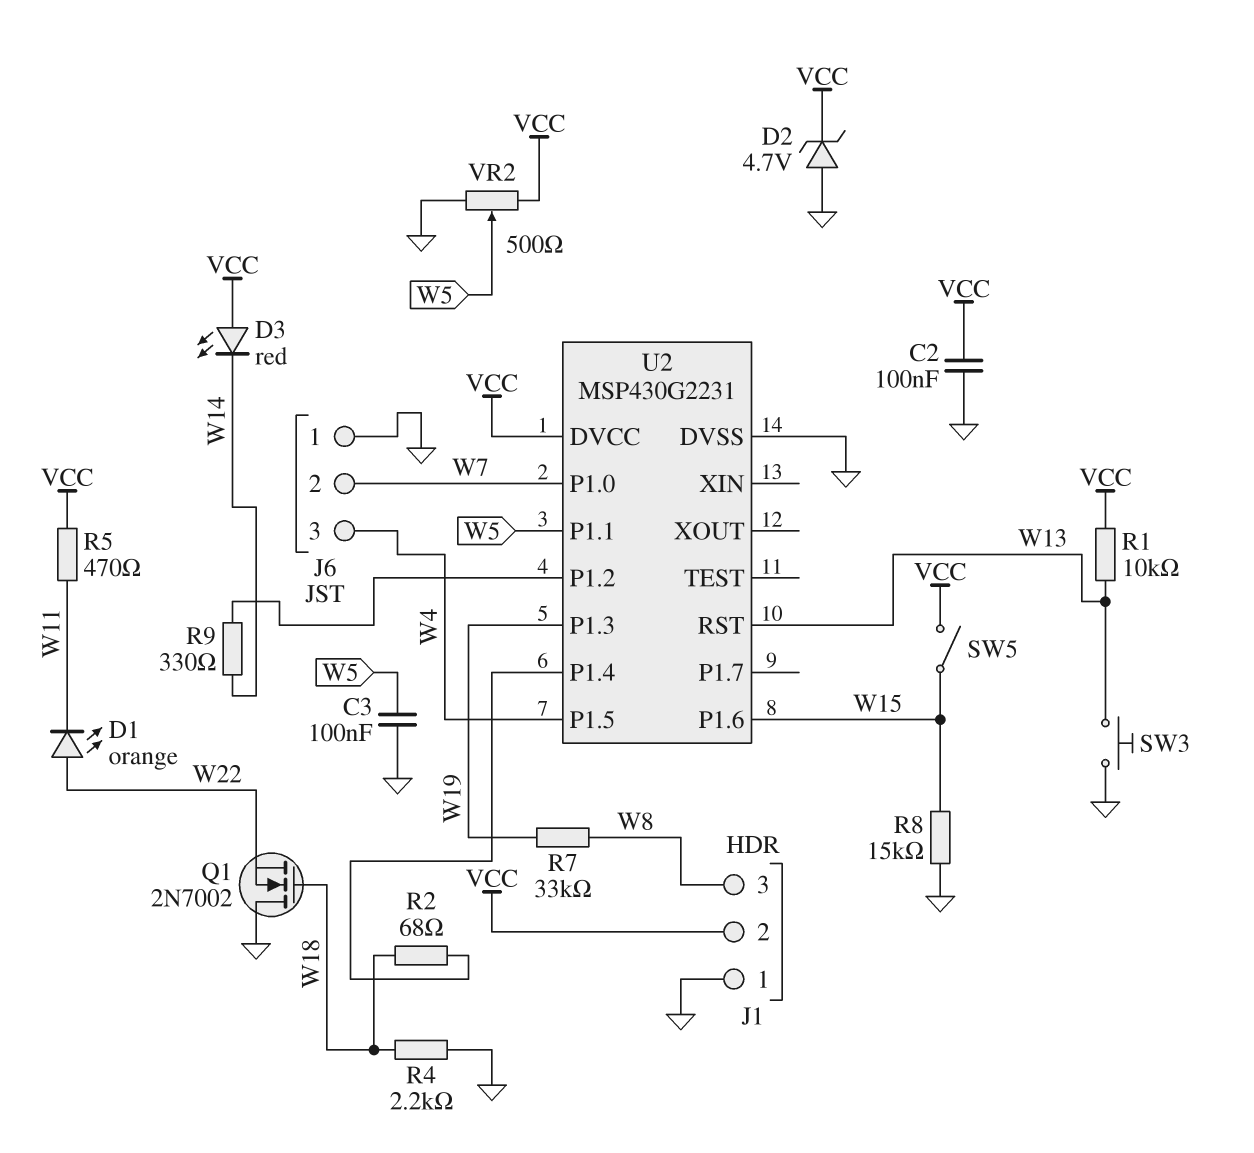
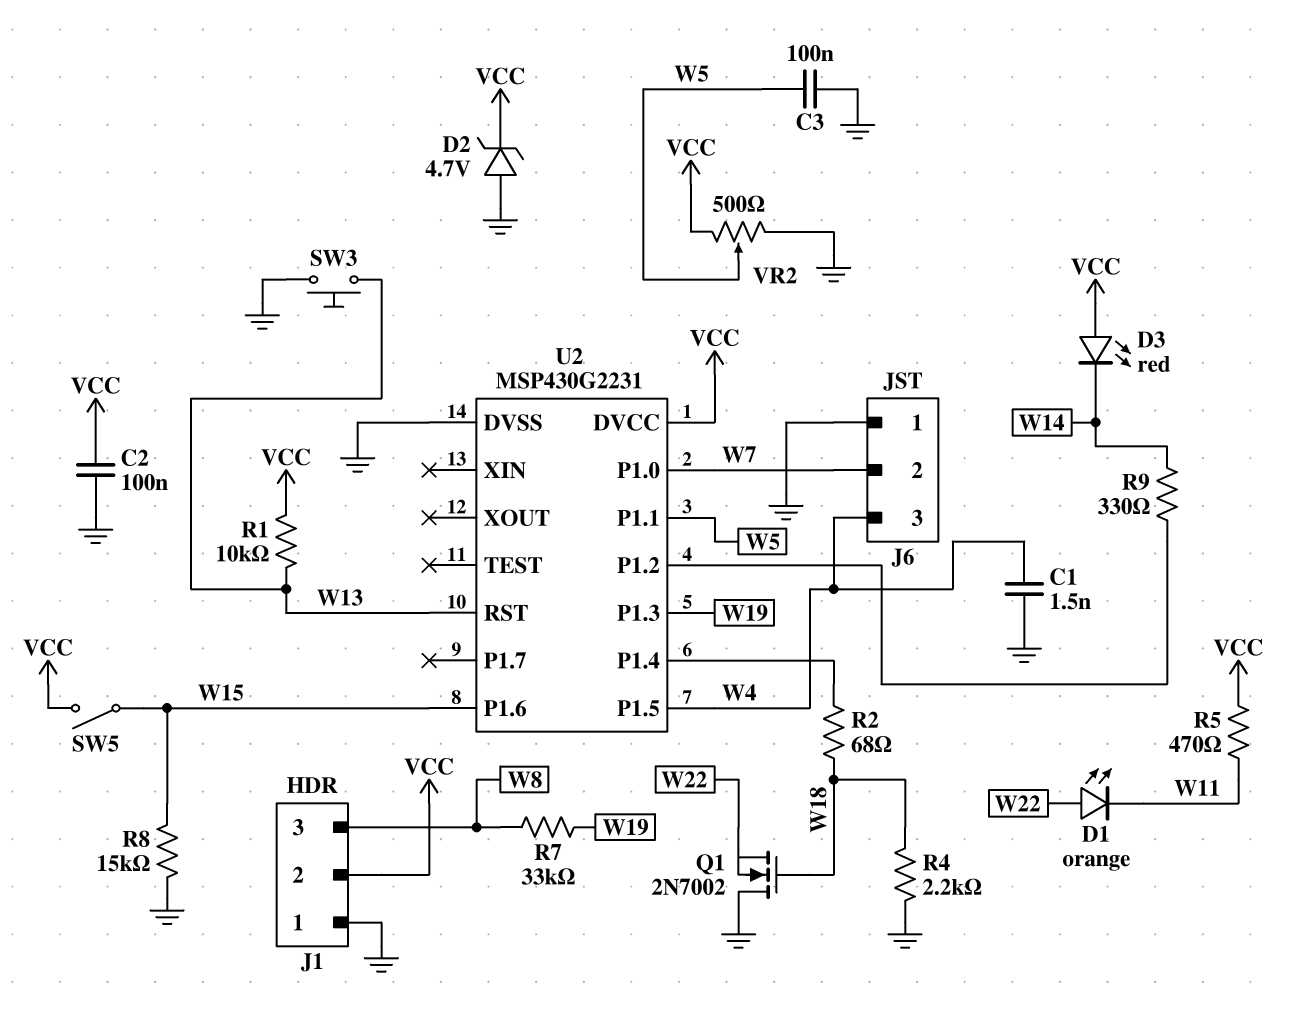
C1: none -> 1.5nF (GND, W4)

